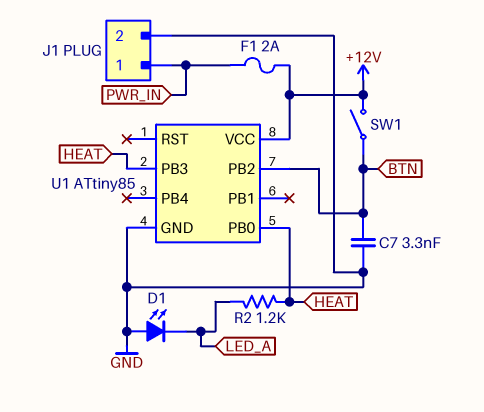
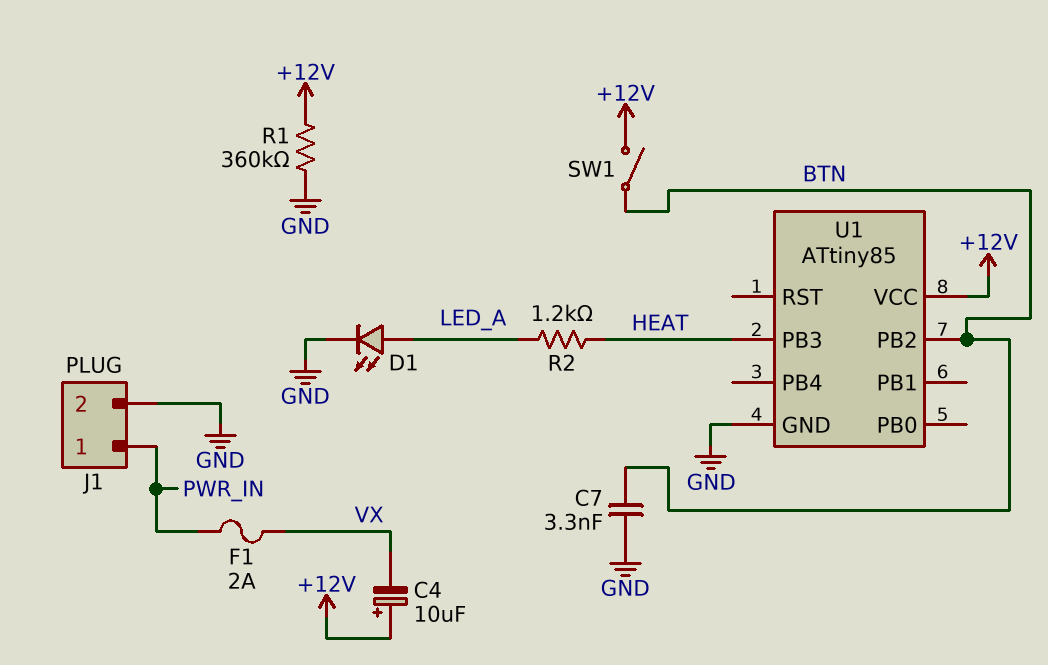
C4: none -> 10uF (plus +12V, minus VX)
D1: LED (A GND, K LED_A) -> LED (A LED_A, K GND)
F1: 2A (+12V, PWR_IN) -> 2A (PWR_IN, VX)
R1: none -> 360k (+12V, GND)
U1 pin PB0: HEAT -> none

